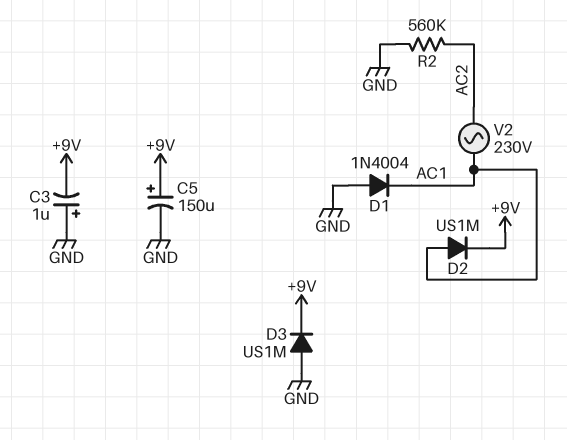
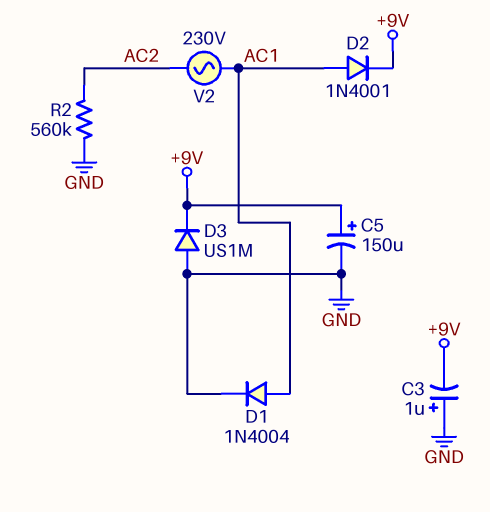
D1: diode 1N4004 (A GND, K AC1) -> diode 1N4004 (A AC1, K GND)
D2: diode US1M (A AC1, K +9V) -> diode 1N4001 (A AC1, K +9V)

